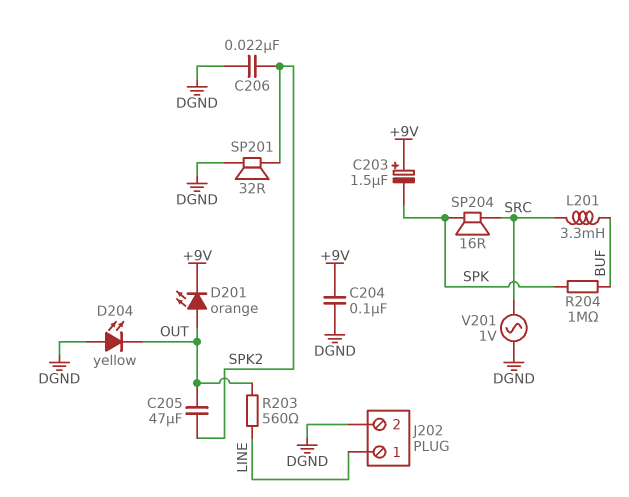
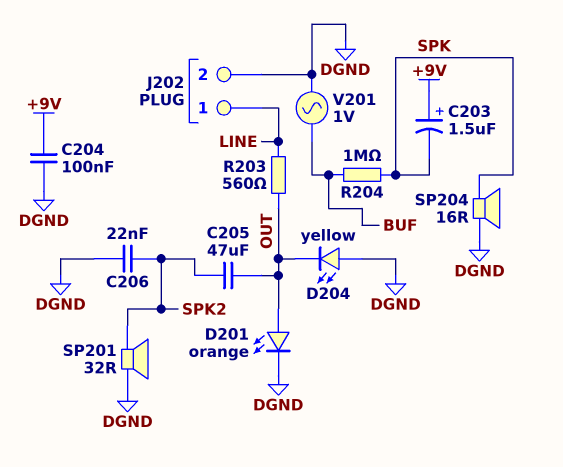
D201: LED orange (A OUT, K +9V) -> LED orange (A OUT, K DGND)
L201: 3.3mH (BUF, SRC) -> none
SP204: speaker 16R (SPK, SRC) -> speaker 16R (DGND, SPK)
V201: AC 1V (DGND, SRC) -> AC 1V (BUF, DGND)

